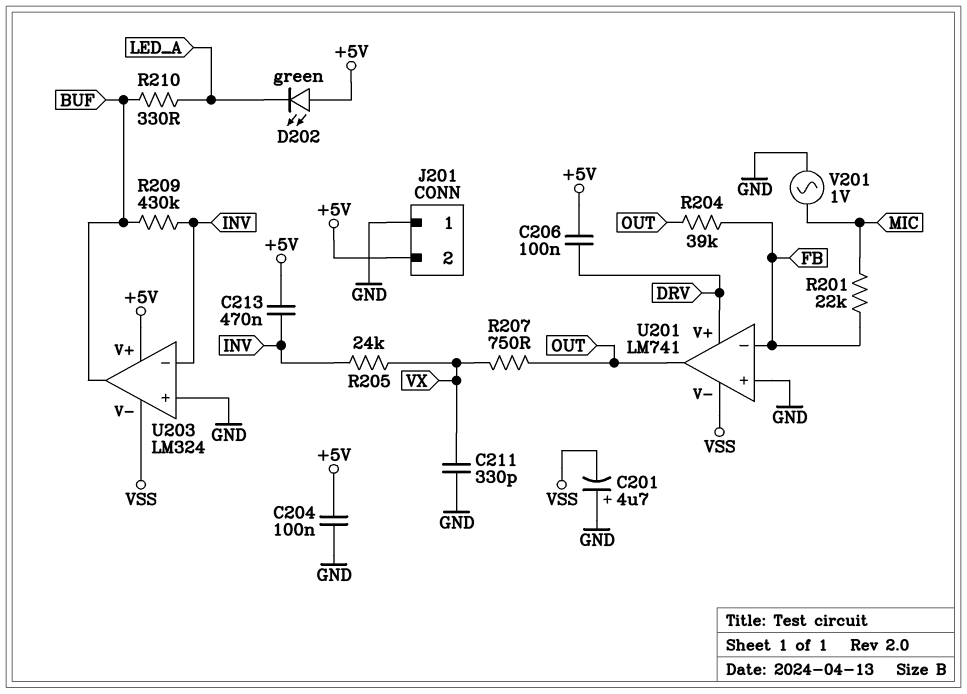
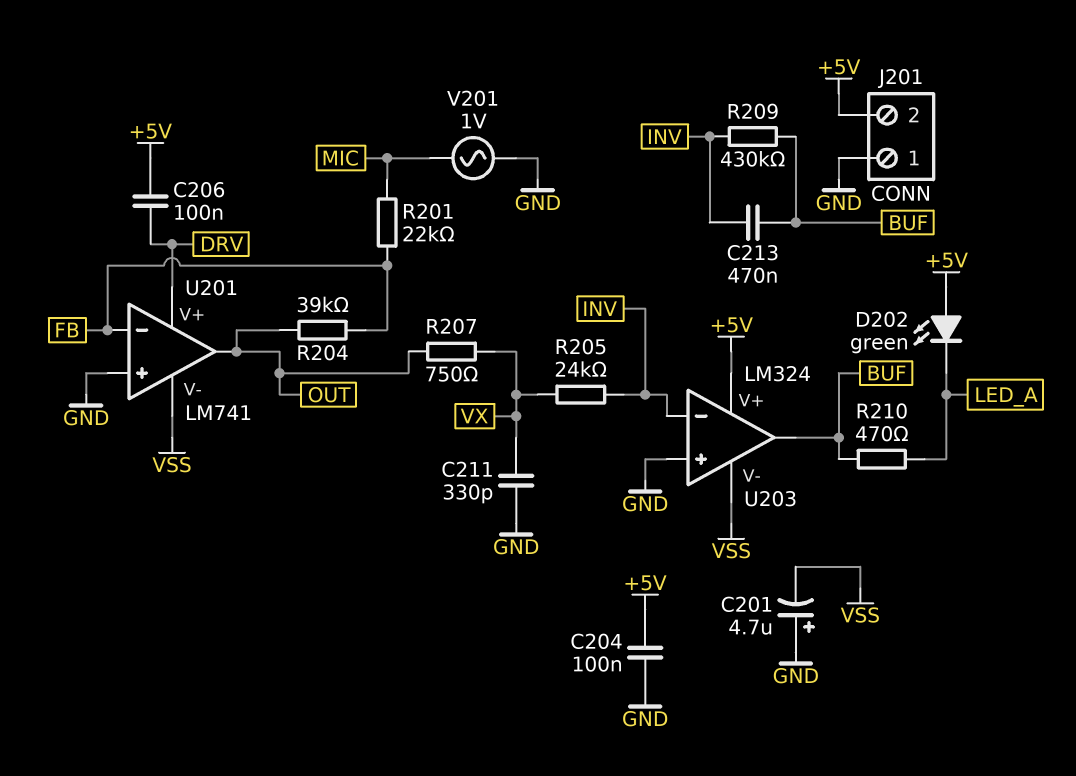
C213: 470nF (+5V, INV) -> 470nF (BUF, INV)
R210: 330 (BUF, LED_A) -> 470 (BUF, LED_A)

